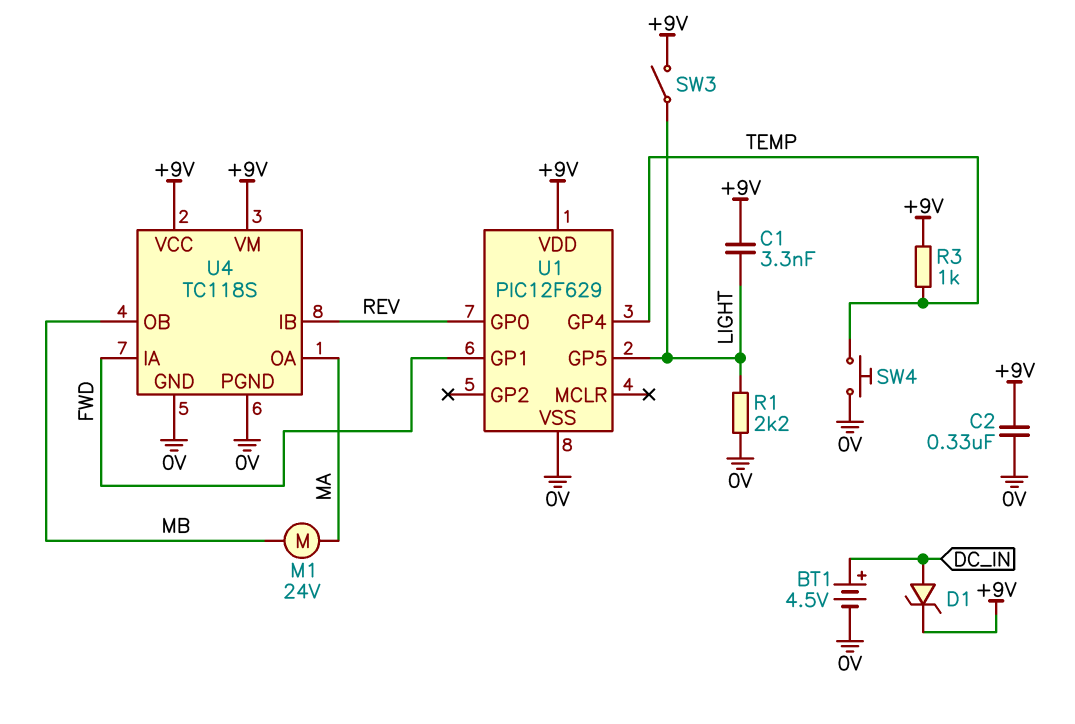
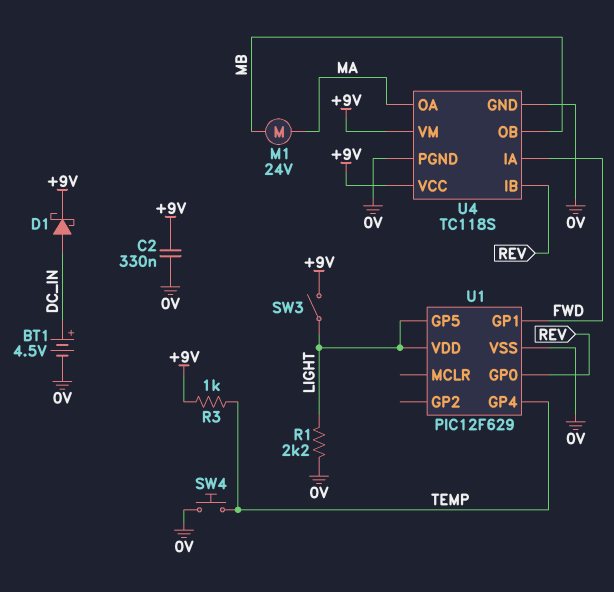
C1: 3.3nF (+9V, LIGHT) -> none
D1: zener (A DC_IN, K +9V) -> schottky (A DC_IN, K +9V)
U1 pin VDD: +9V -> LIGHT

